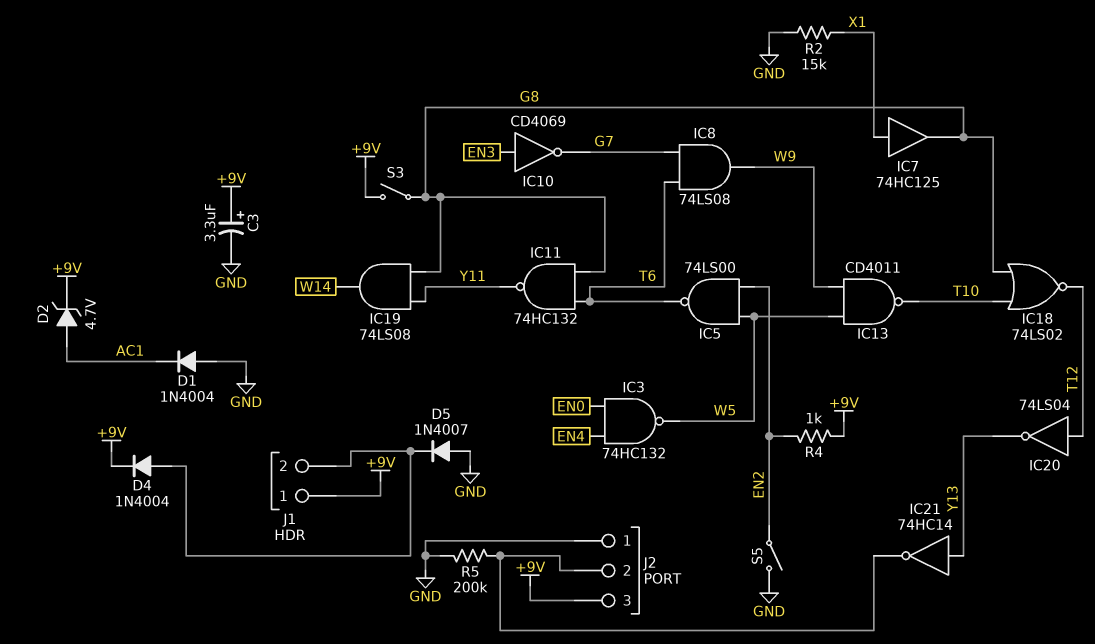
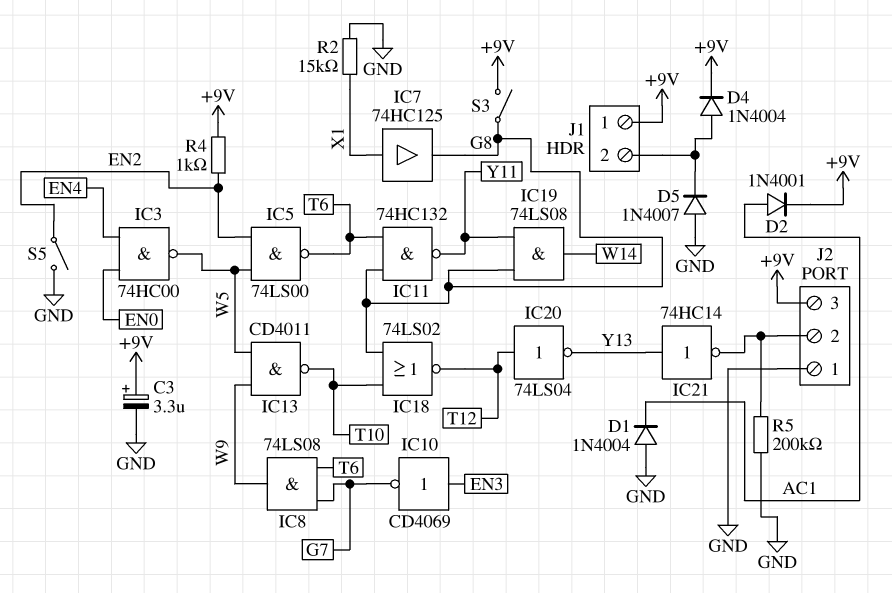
D2: zener 4.7V (A AC1, K +9V) -> diode 1N4001 (A AC1, K +9V)
IC3: NAND 74HC132 (in EN0, in EN4, out W5) -> NAND 74HC00 (in EN0, in EN4, out W5)

